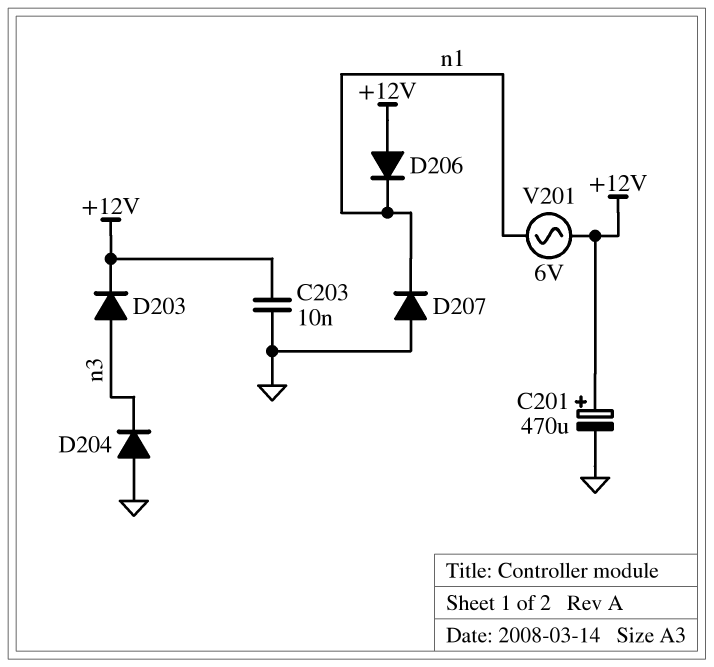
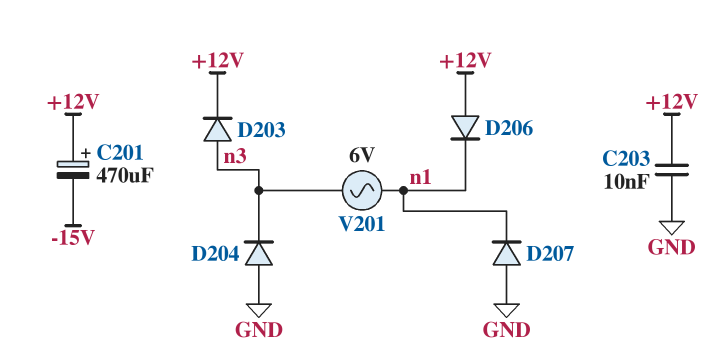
C201: 470uF (plus +12V, minus GND) -> 470uF (plus +12V, minus -15V)
V201: AC 6V (+12V, n1) -> AC 6V (n1, n3)

